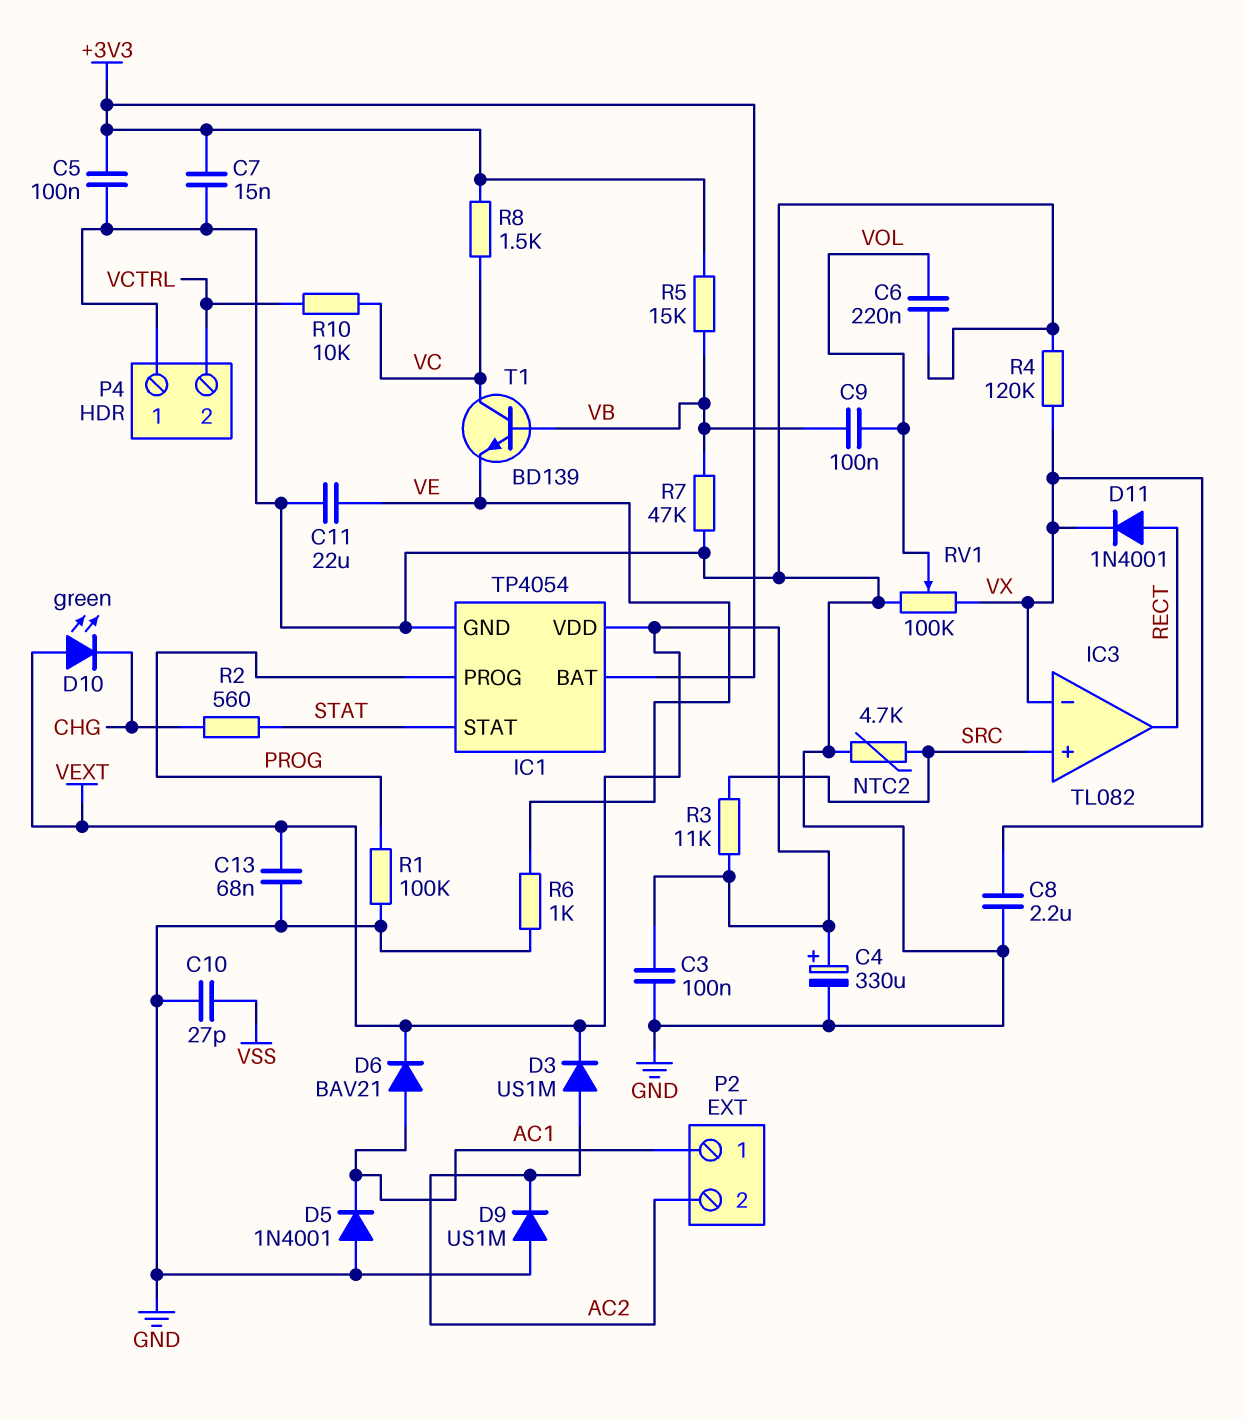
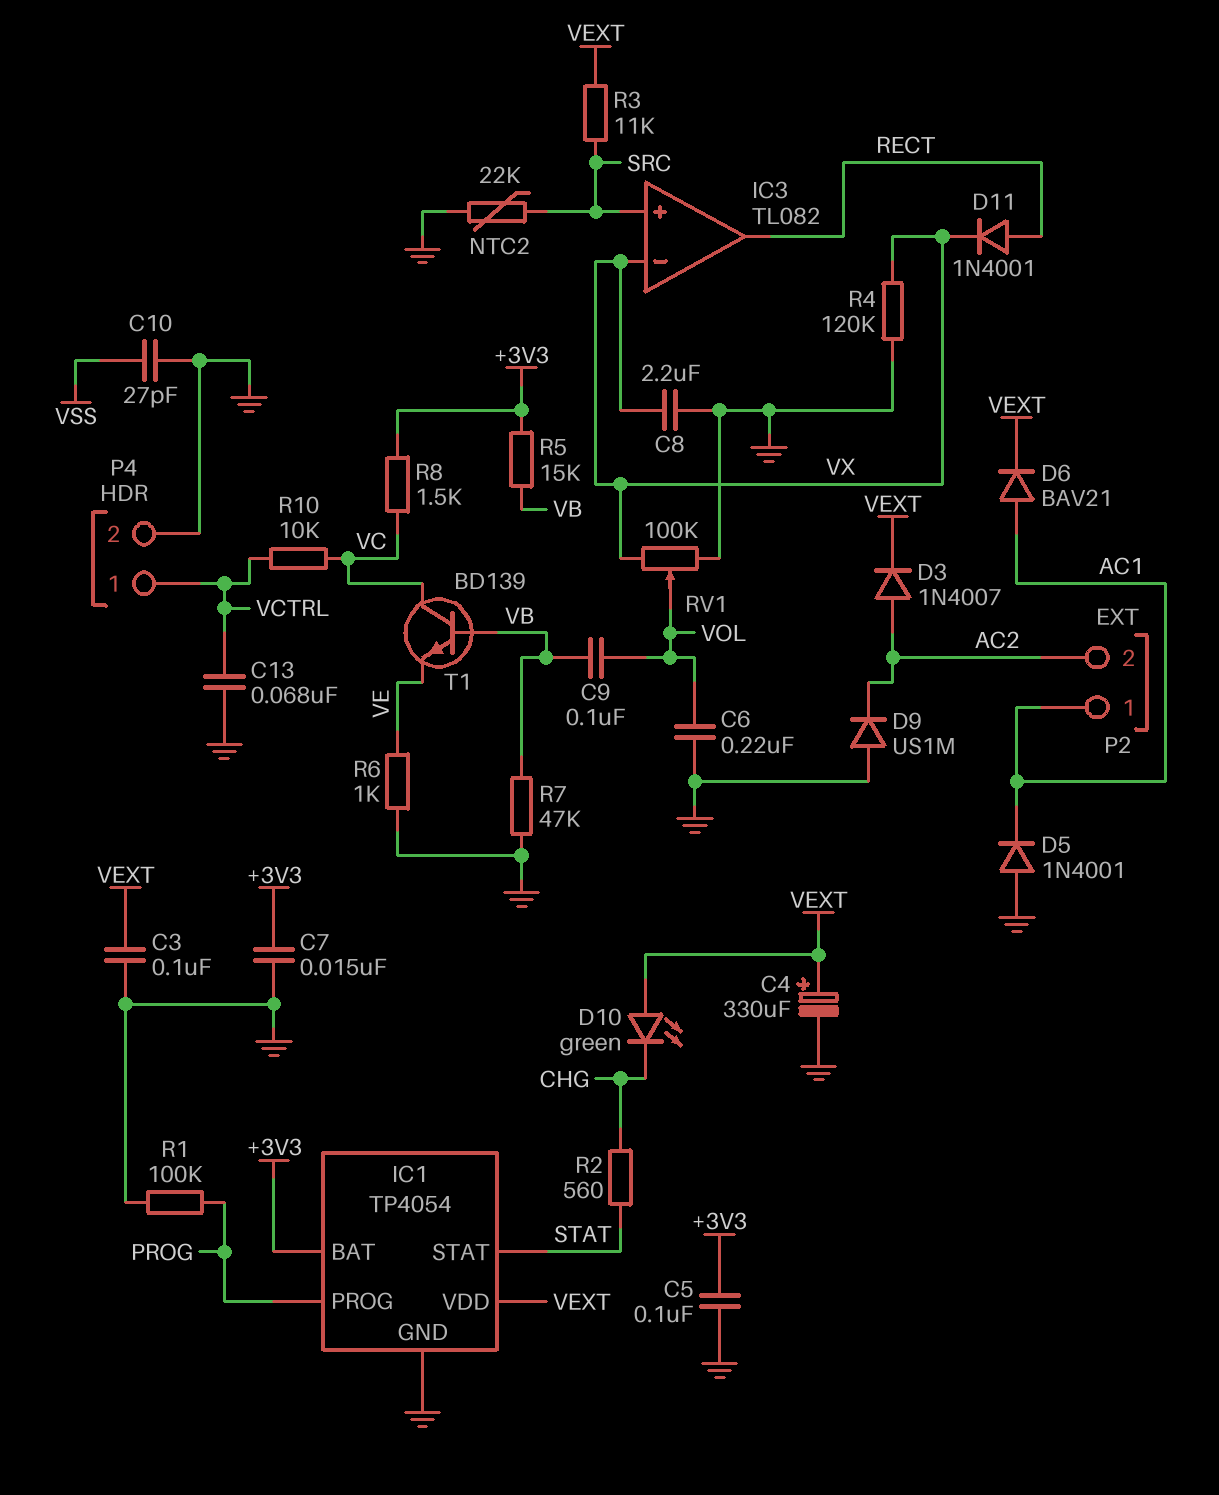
C11: 22uF (GND, VE) -> none
C13: 68nF (GND, VEXT) -> 68nF (GND, VCTRL)
D3: diode US1M (A AC2, K VEXT) -> diode 1N4007 (A AC2, K VEXT)
NTC2: 4.7k (GND, SRC) -> 22k (GND, SRC)
P4 pin 1: GND -> VCTRL
P4 pin 2: VCTRL -> GND

